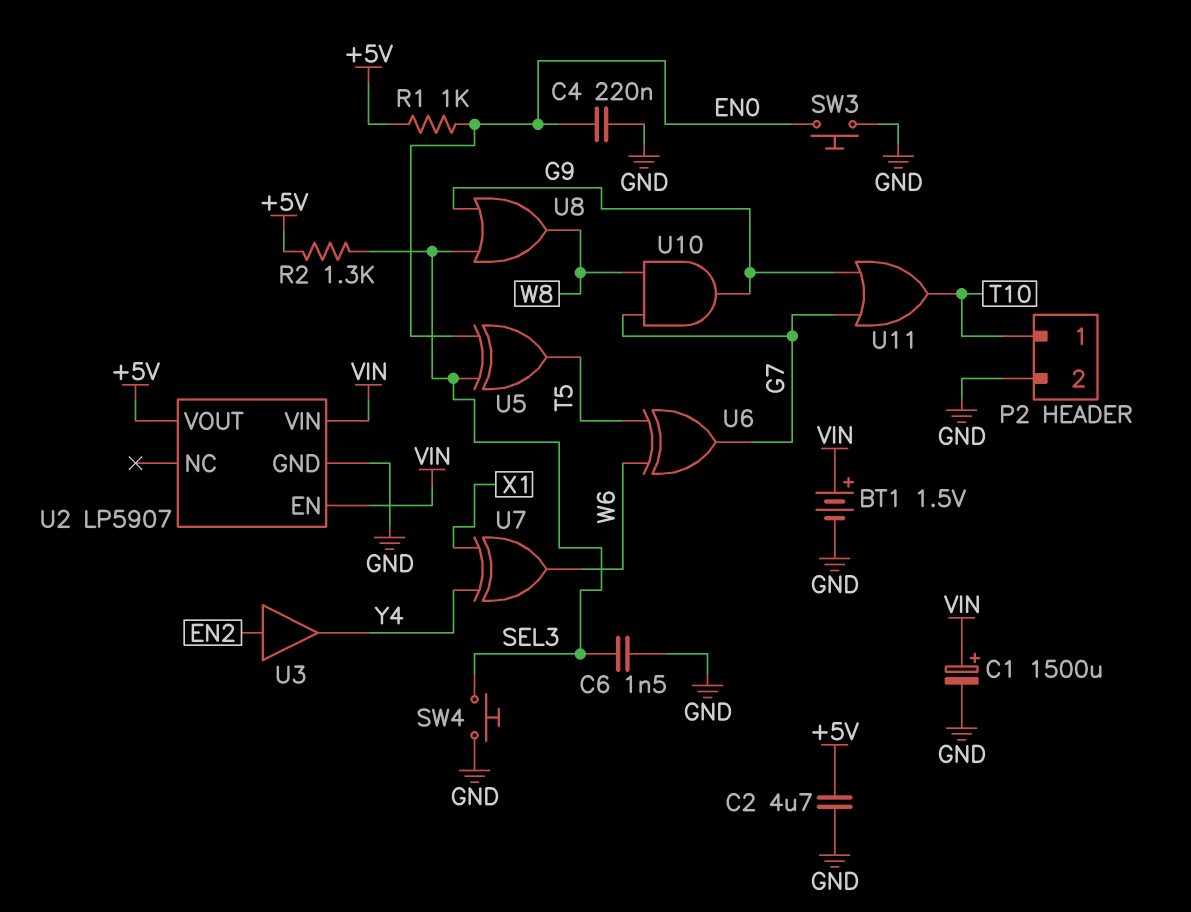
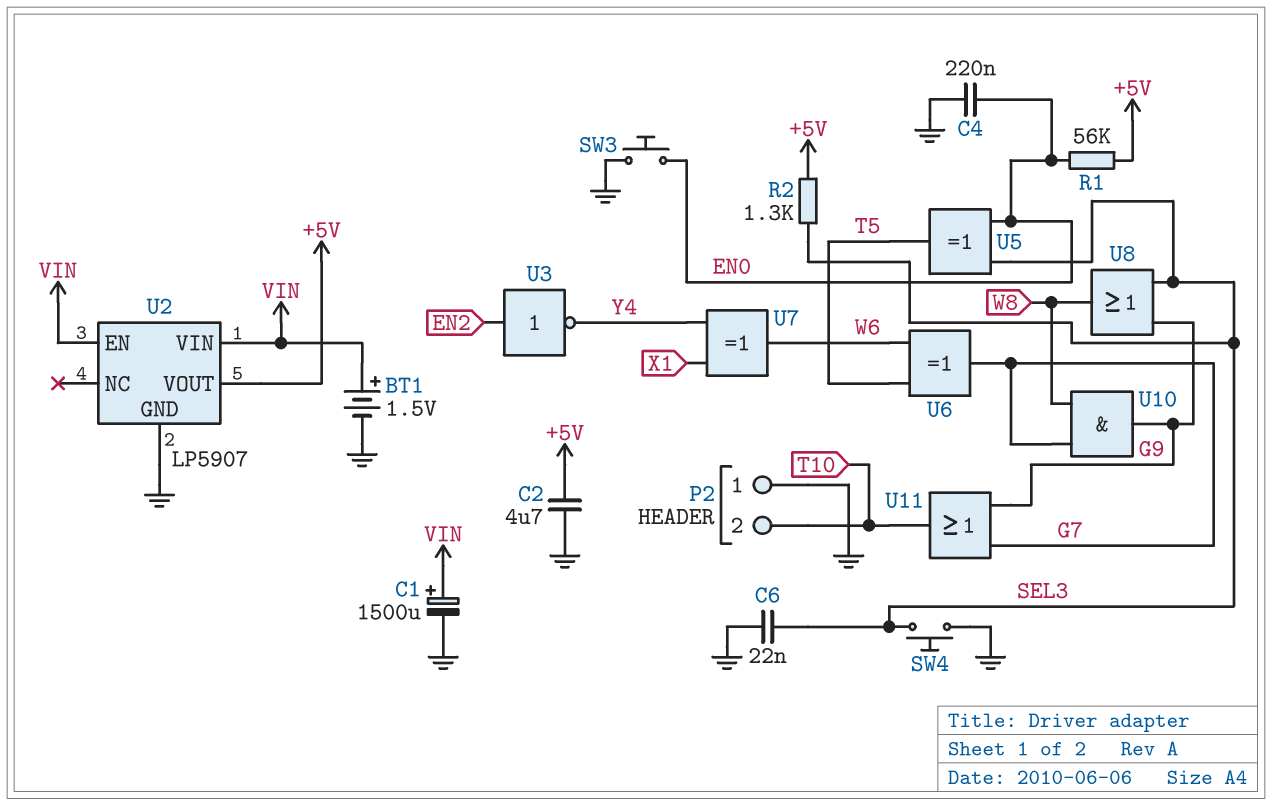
C6: 1.5nF (GND, SEL3) -> 22nF (GND, SEL3)
P2 pin 1: T10 -> GND
P2 pin 2: GND -> T10
R1: 1k (+5V, EN0) -> 56k (+5V, EN0)
U3: buffer (in EN2, out Y4) -> NOT (in EN2, out Y4)

